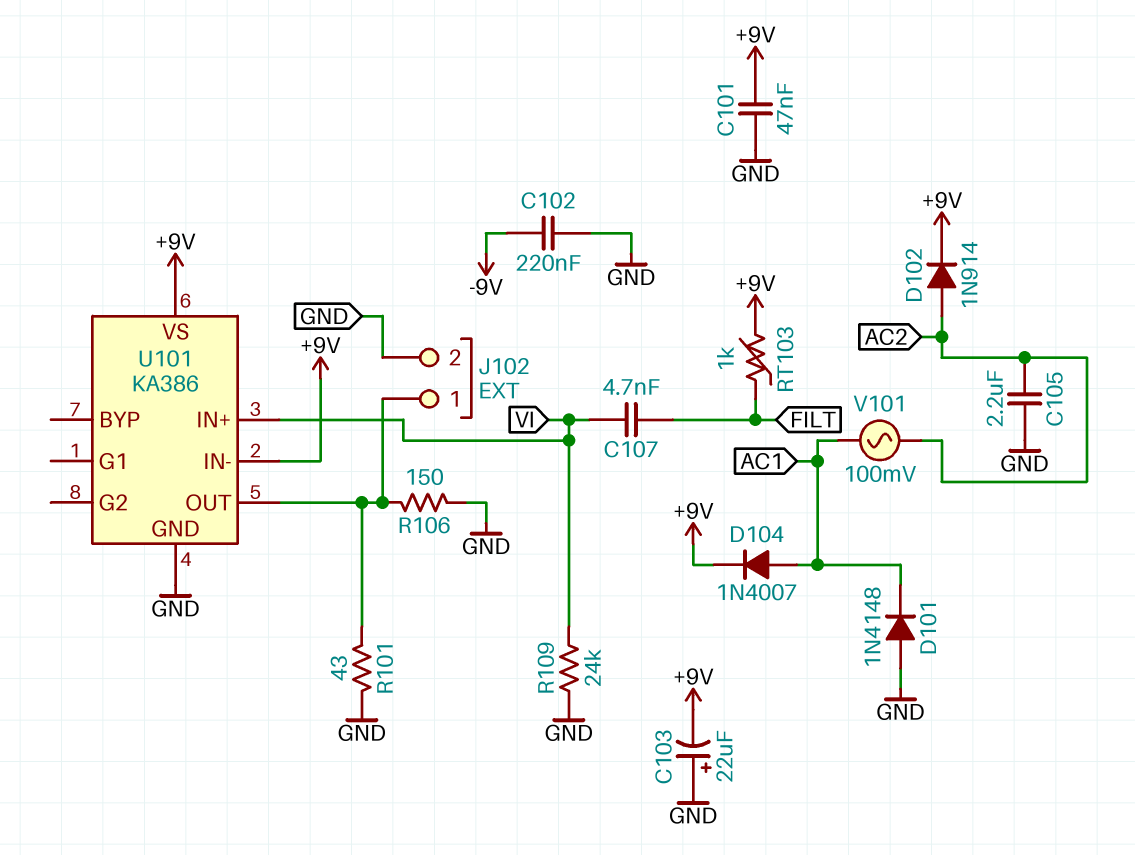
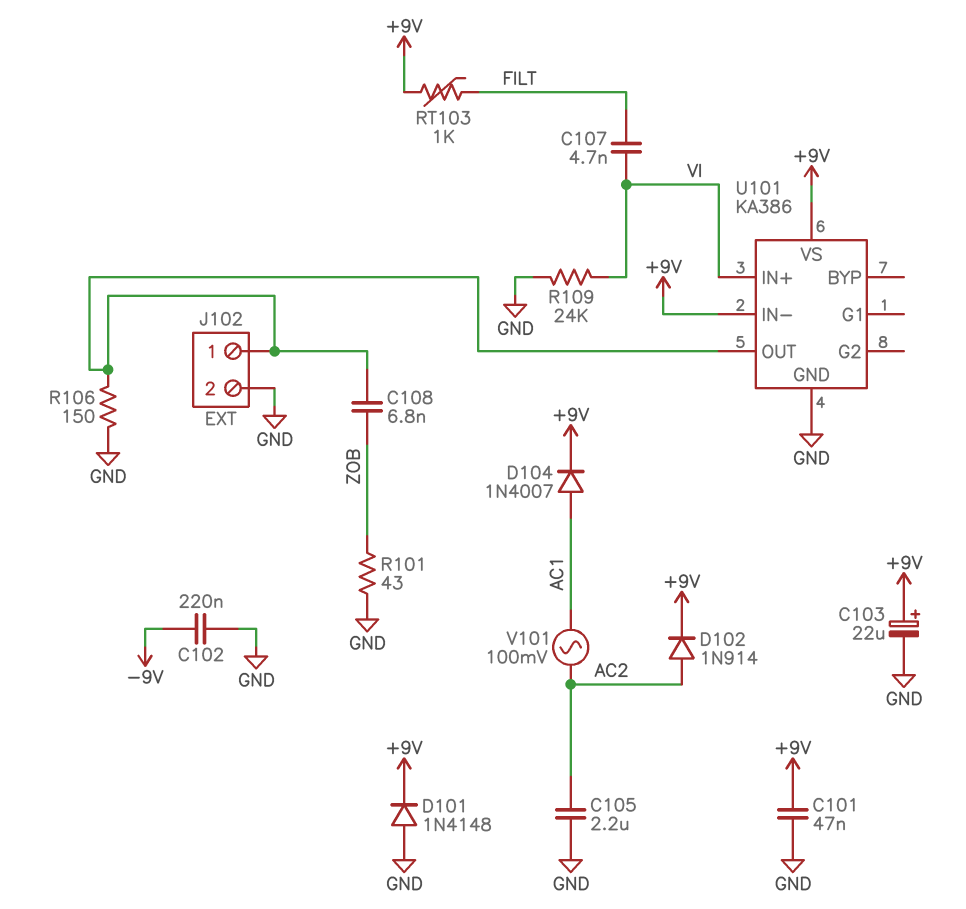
C103: 22uF (plus GND, minus +9V) -> 22uF (plus +9V, minus GND)
C108: none -> 6.8nF (J102/1, ZOB)
D101: diode 1N4148 (A GND, K AC1) -> diode 1N4148 (A GND, K +9V)
R101: 43 (GND, J102/1) -> 43 (GND, ZOB)

